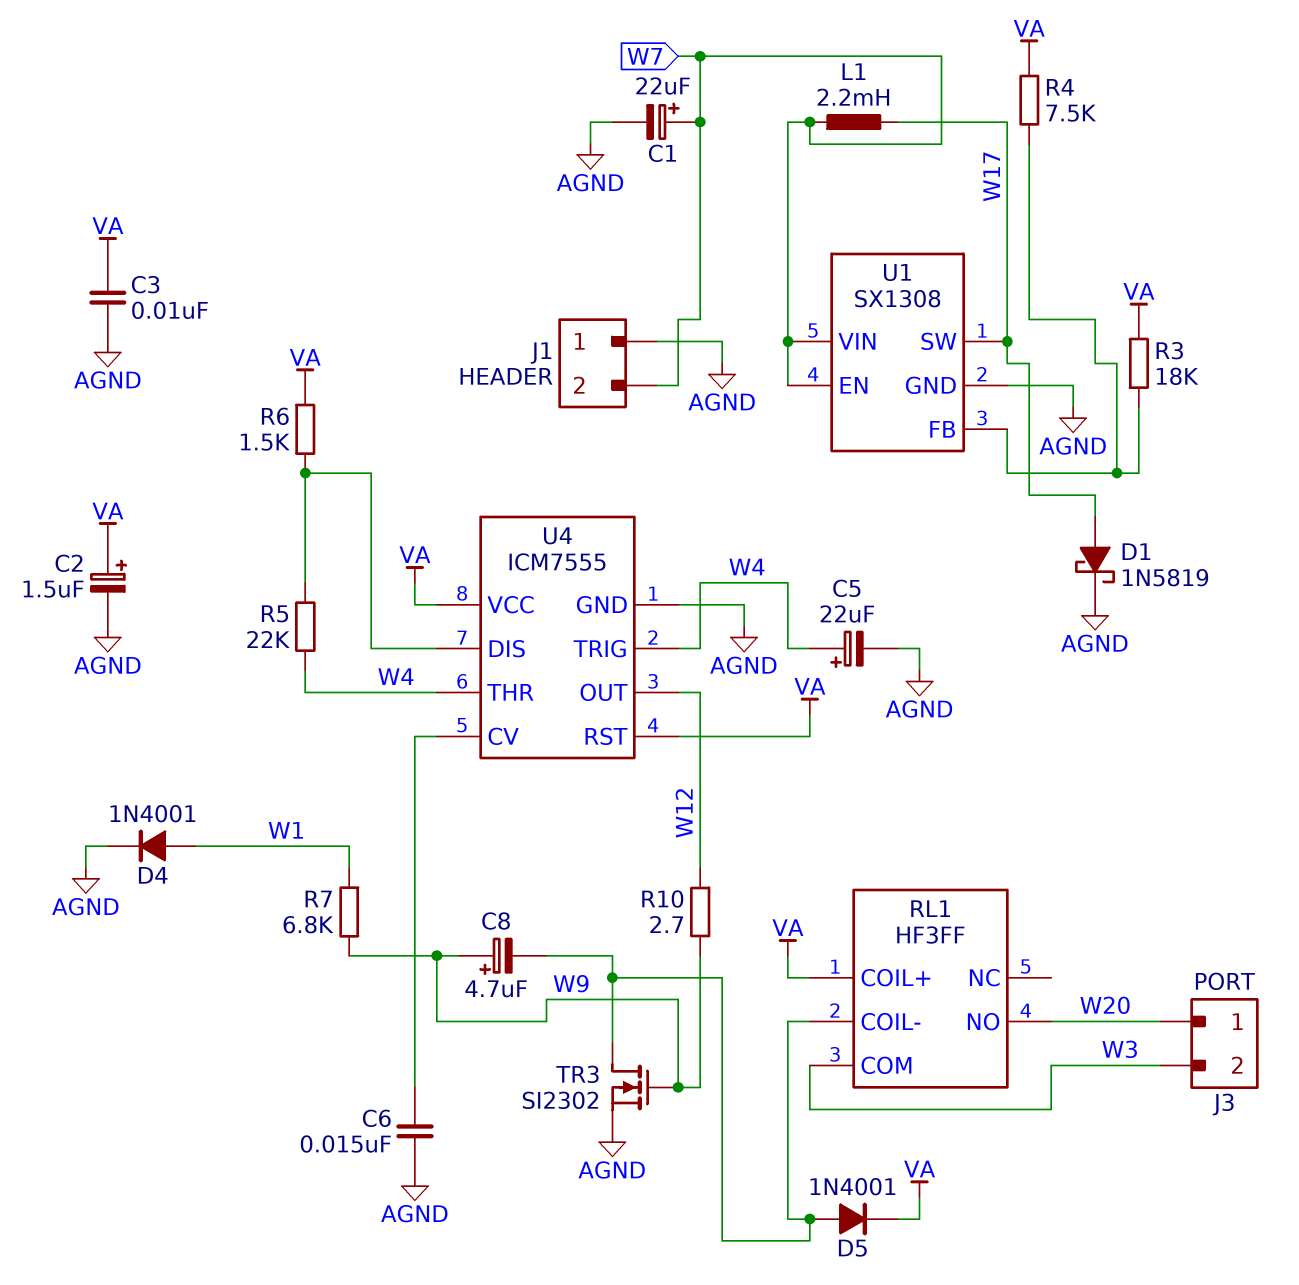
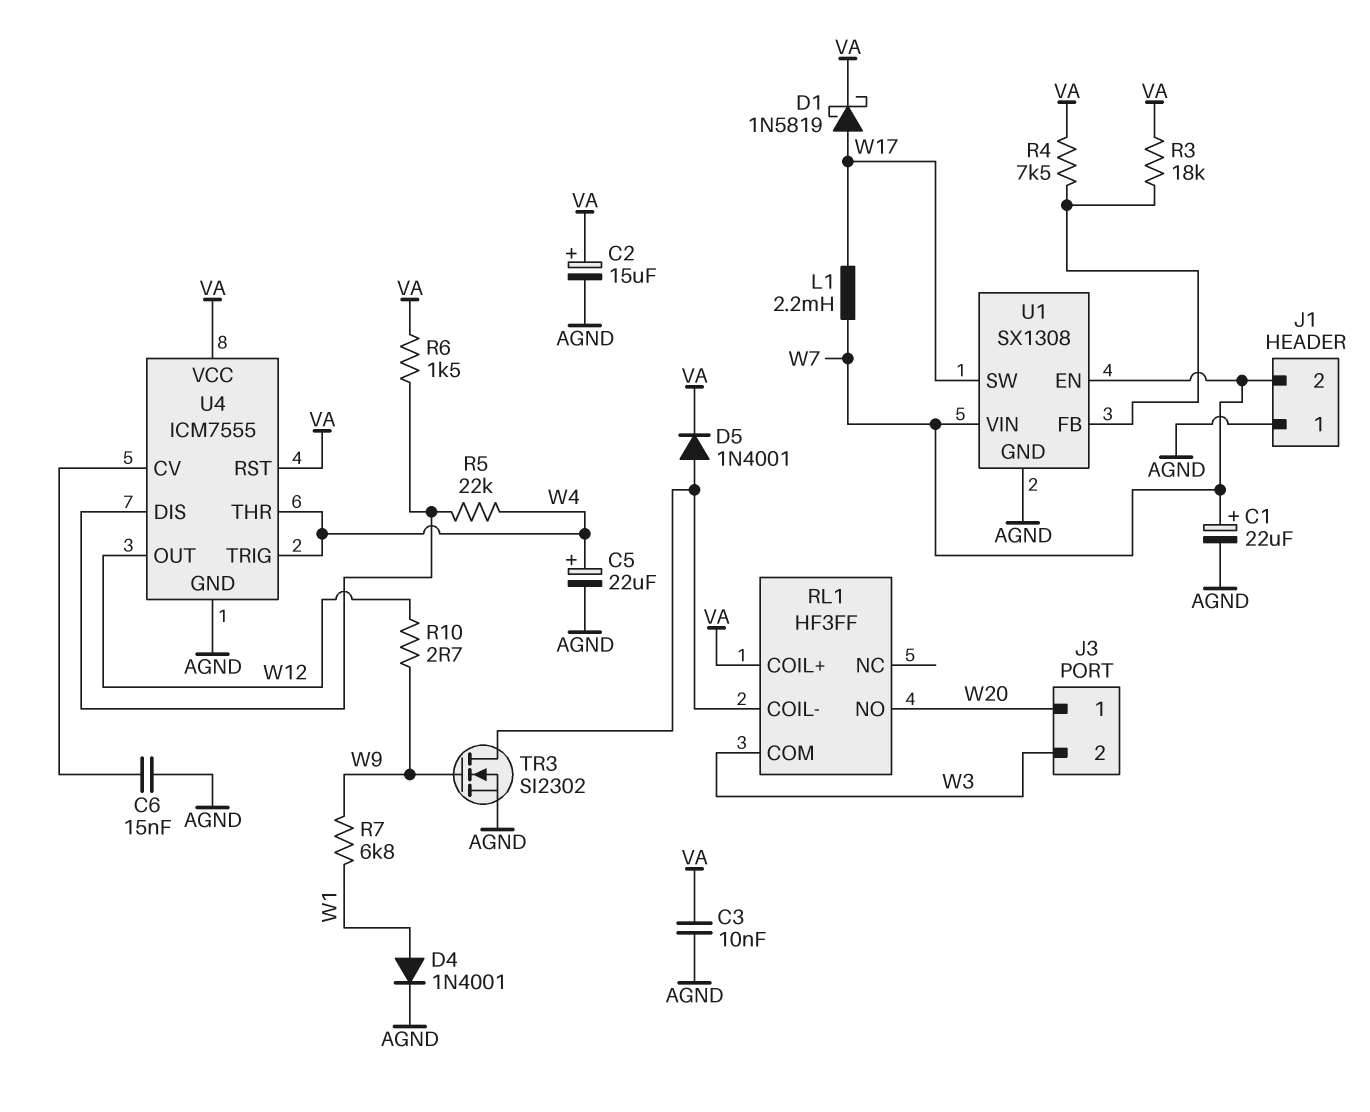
C2: 1.5uF (plus VA, minus AGND) -> 15uF (plus VA, minus AGND)
C8: 4.7uF (plus W9, minus RL1/COIL-) -> none
D1: schottky 1N5819 (A W17, K AGND) -> schottky 1N5819 (A W17, K VA)

